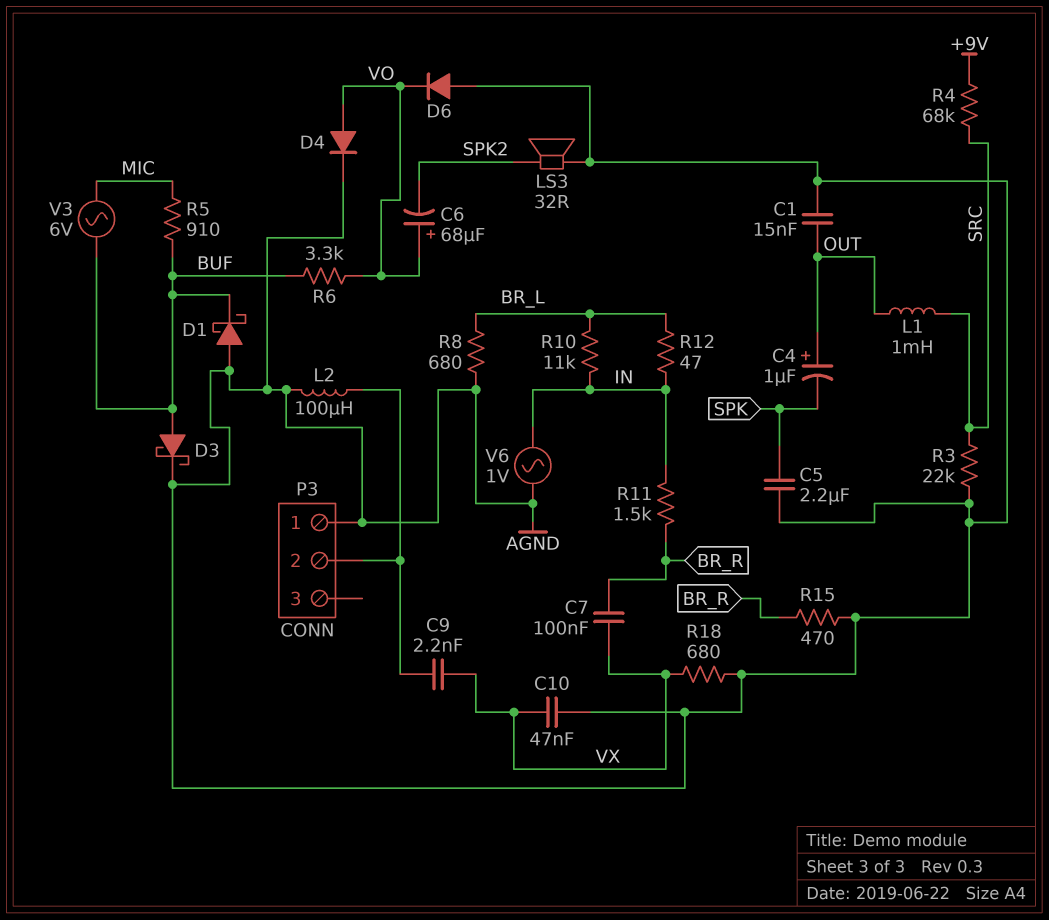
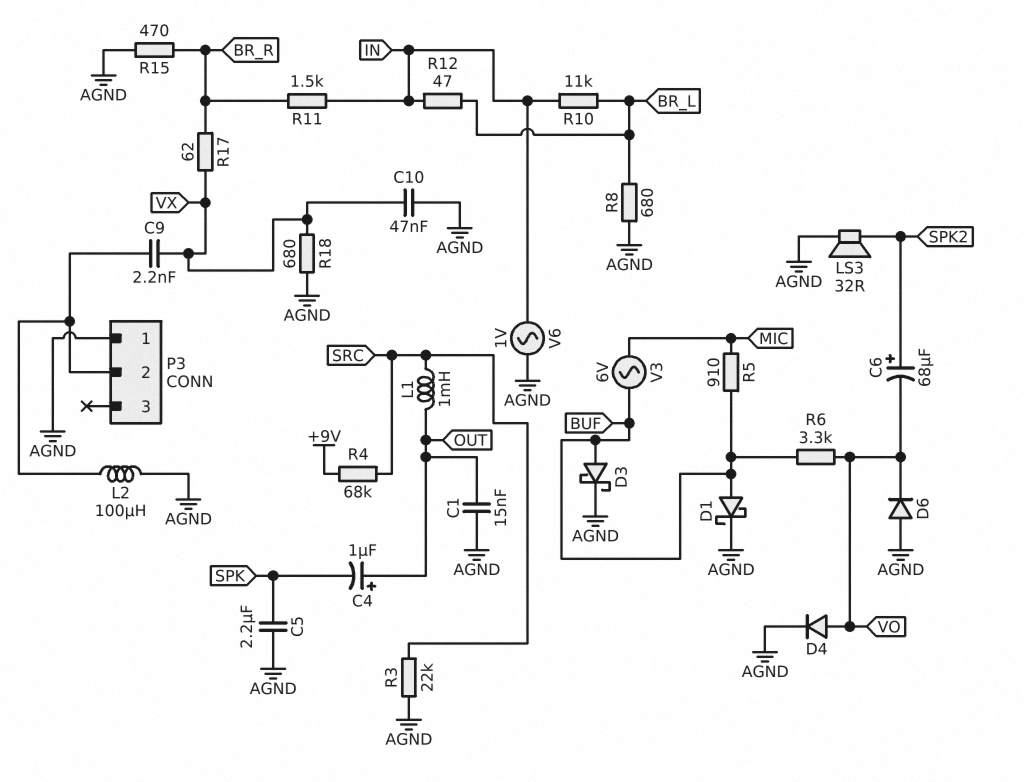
C6: 68uF (plus VO, minus SPK2) -> 68uF (plus SPK2, minus VO)
C7: 100nF (BR_R, VX) -> none
D1: schottky (A AGND, K BUF) -> schottky (A BUF, K AGND)
R17: none -> 62 (BR_R, VX)

